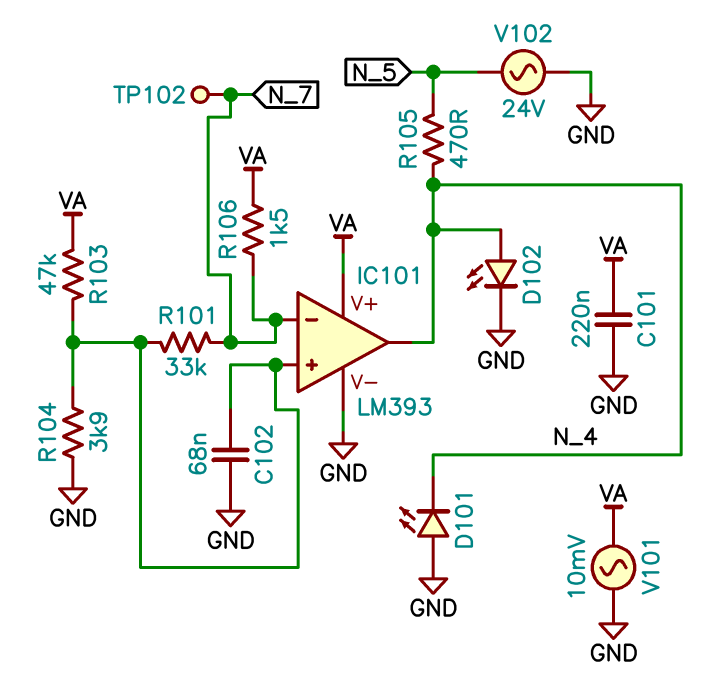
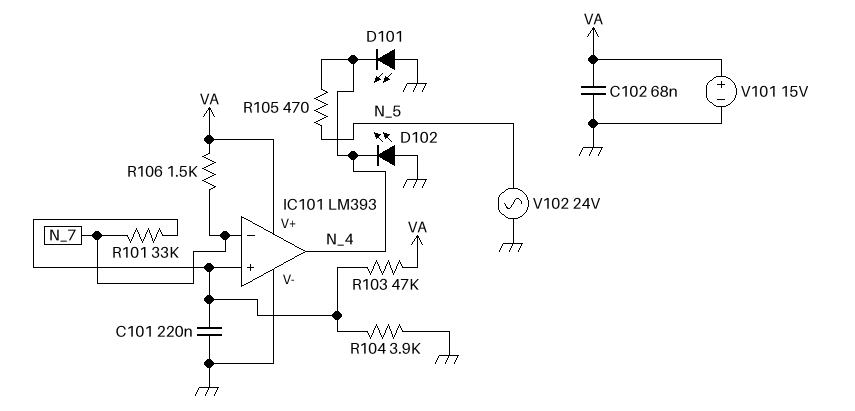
C101: 220nF (GND, VA) -> 220nF (GND, IC101/in+)
C102: 68nF (GND, IC101/in+) -> 68nF (GND, VA)
D102: LED (A N_4, K GND) -> LED (A GND, K N_4)
TP102: test point (N_7) -> none
V101: AC 10mV (GND, VA) -> 15V (plus VA, minus GND)

